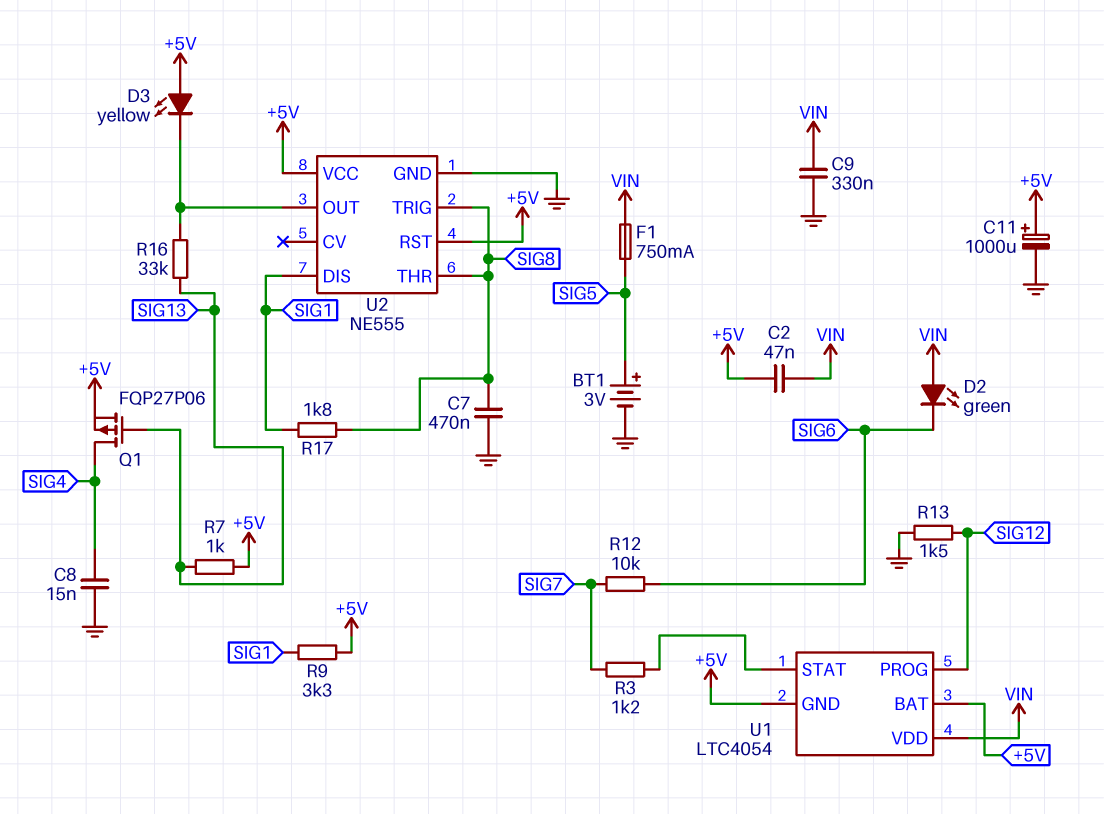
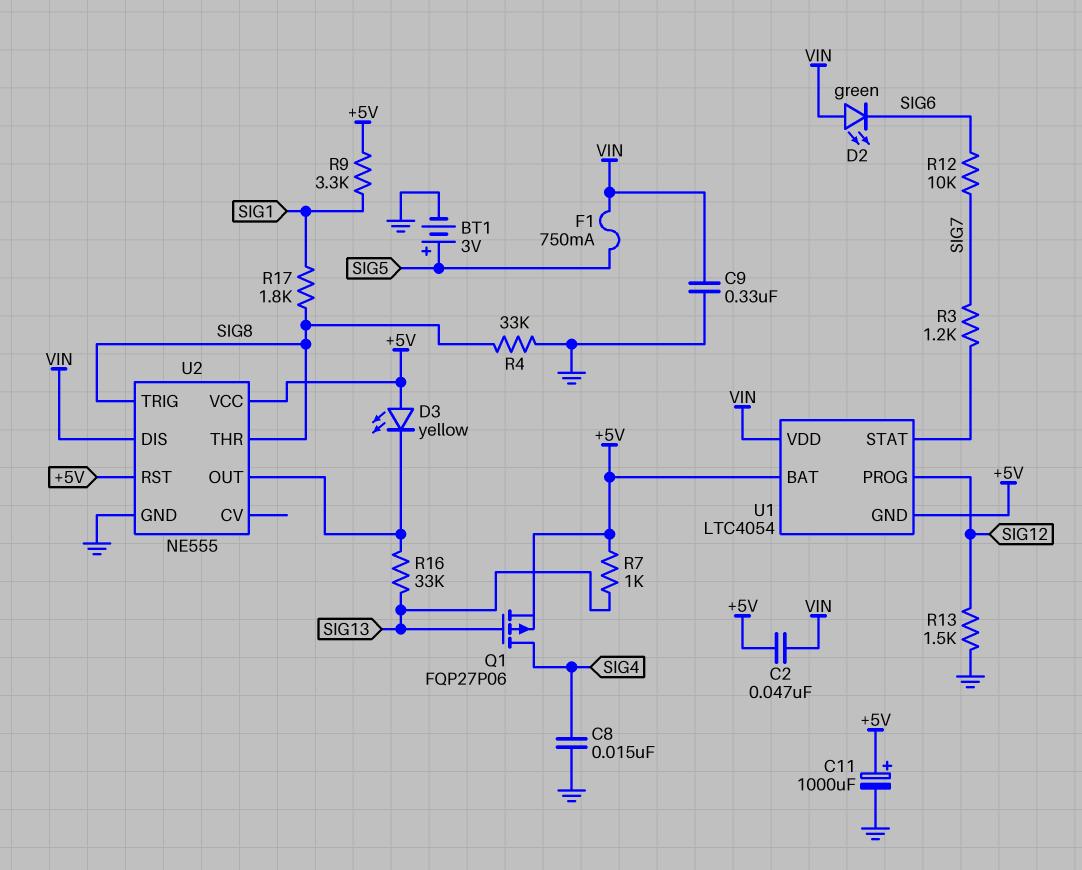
C7: 470nF (GND, SIG8) -> none
R4: none -> 33k (GND, SIG8)
U2 pin DIS: SIG1 -> VIN

